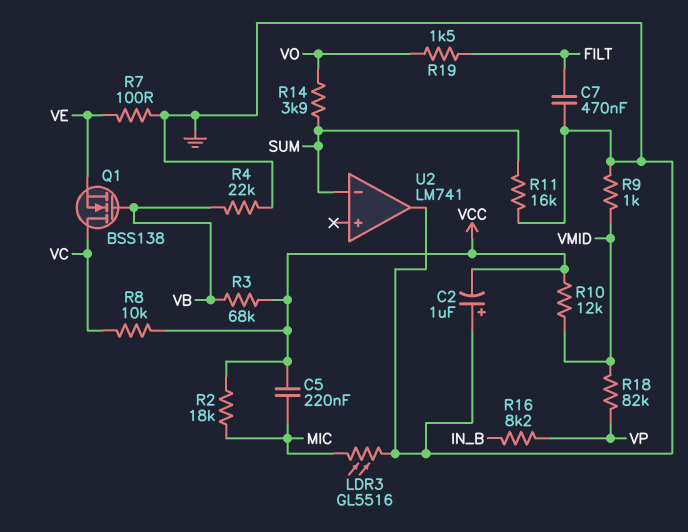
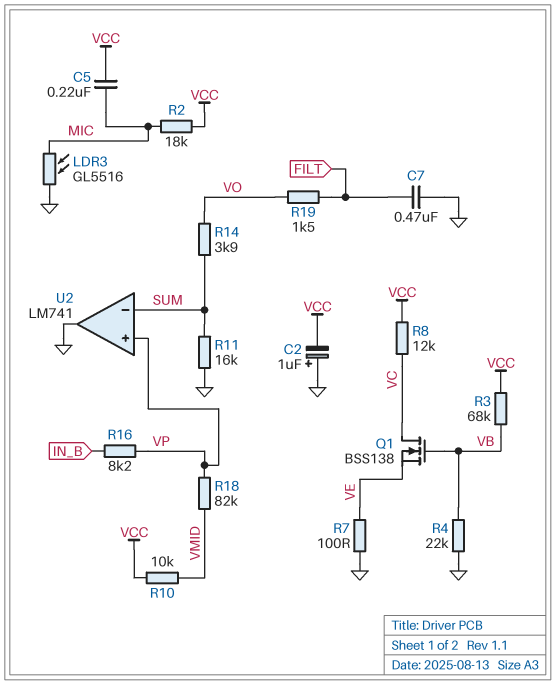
R8: 10k (VC, VCC) -> 12k (VC, VCC)
R9: 1k (GND, VMID) -> none
R10: 12k (VCC, VMID) -> 10k (VCC, VMID)
U2 pin in+: none -> VP

